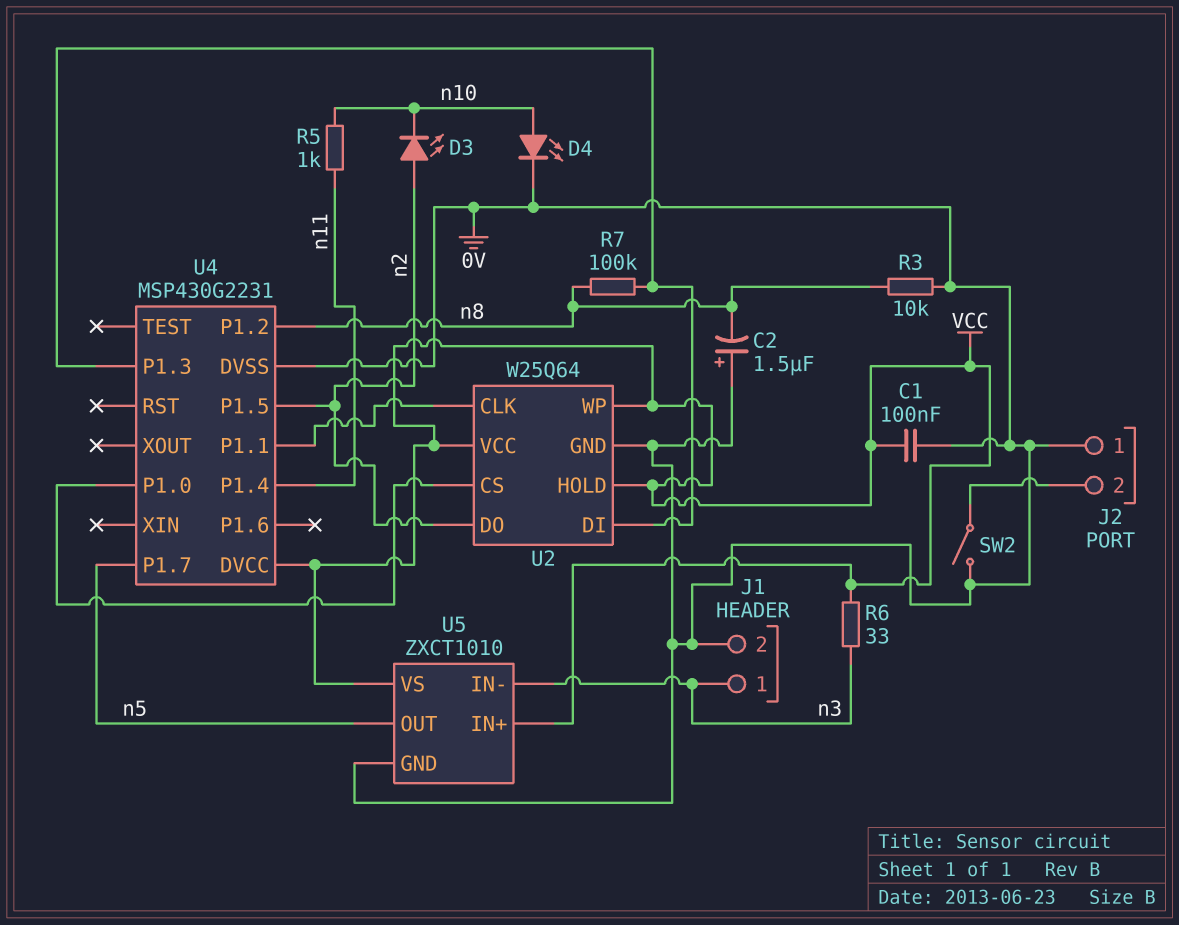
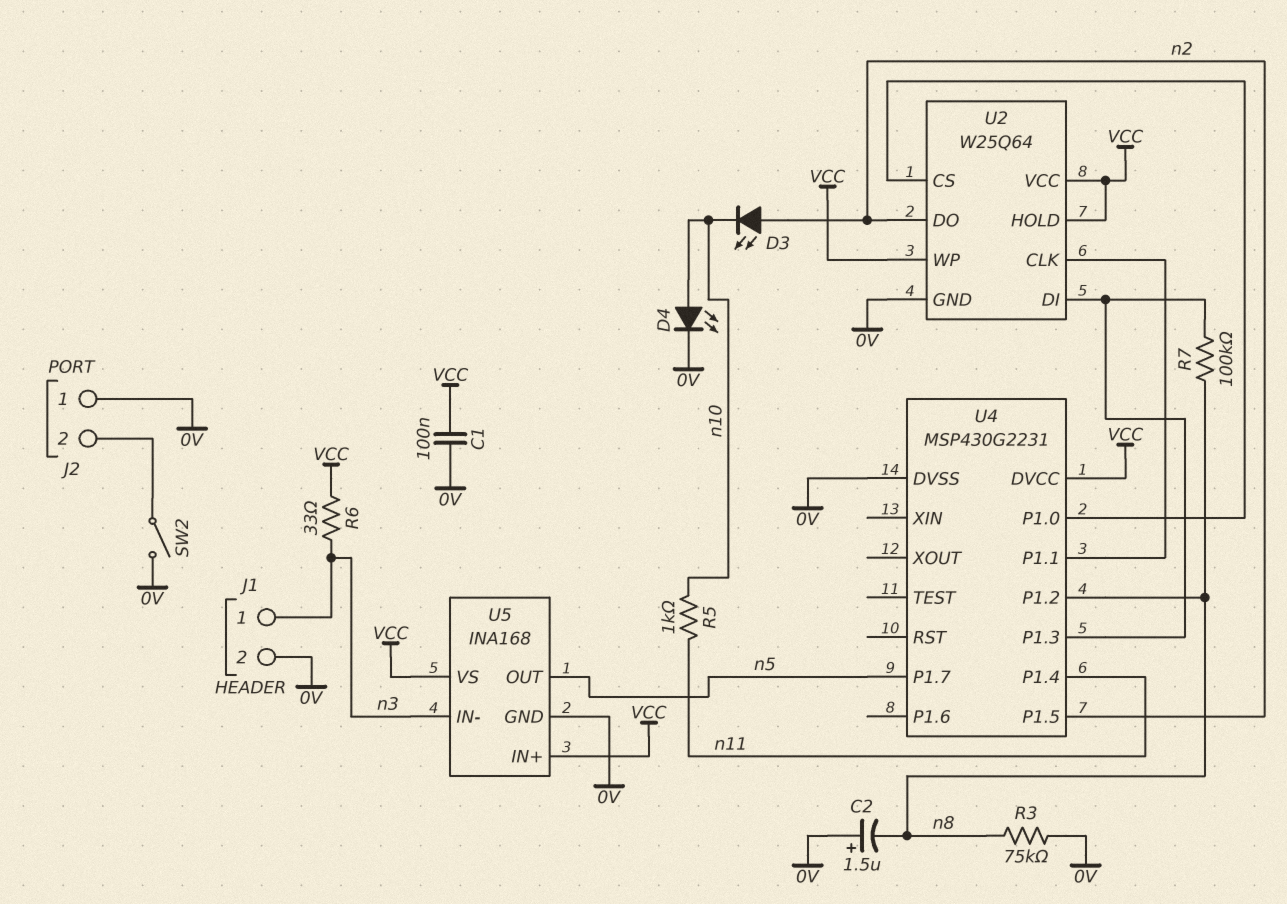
R3: 10k (0V, n8) -> 75k (0V, n8)
U5: ZXCT1010 -> INA168

